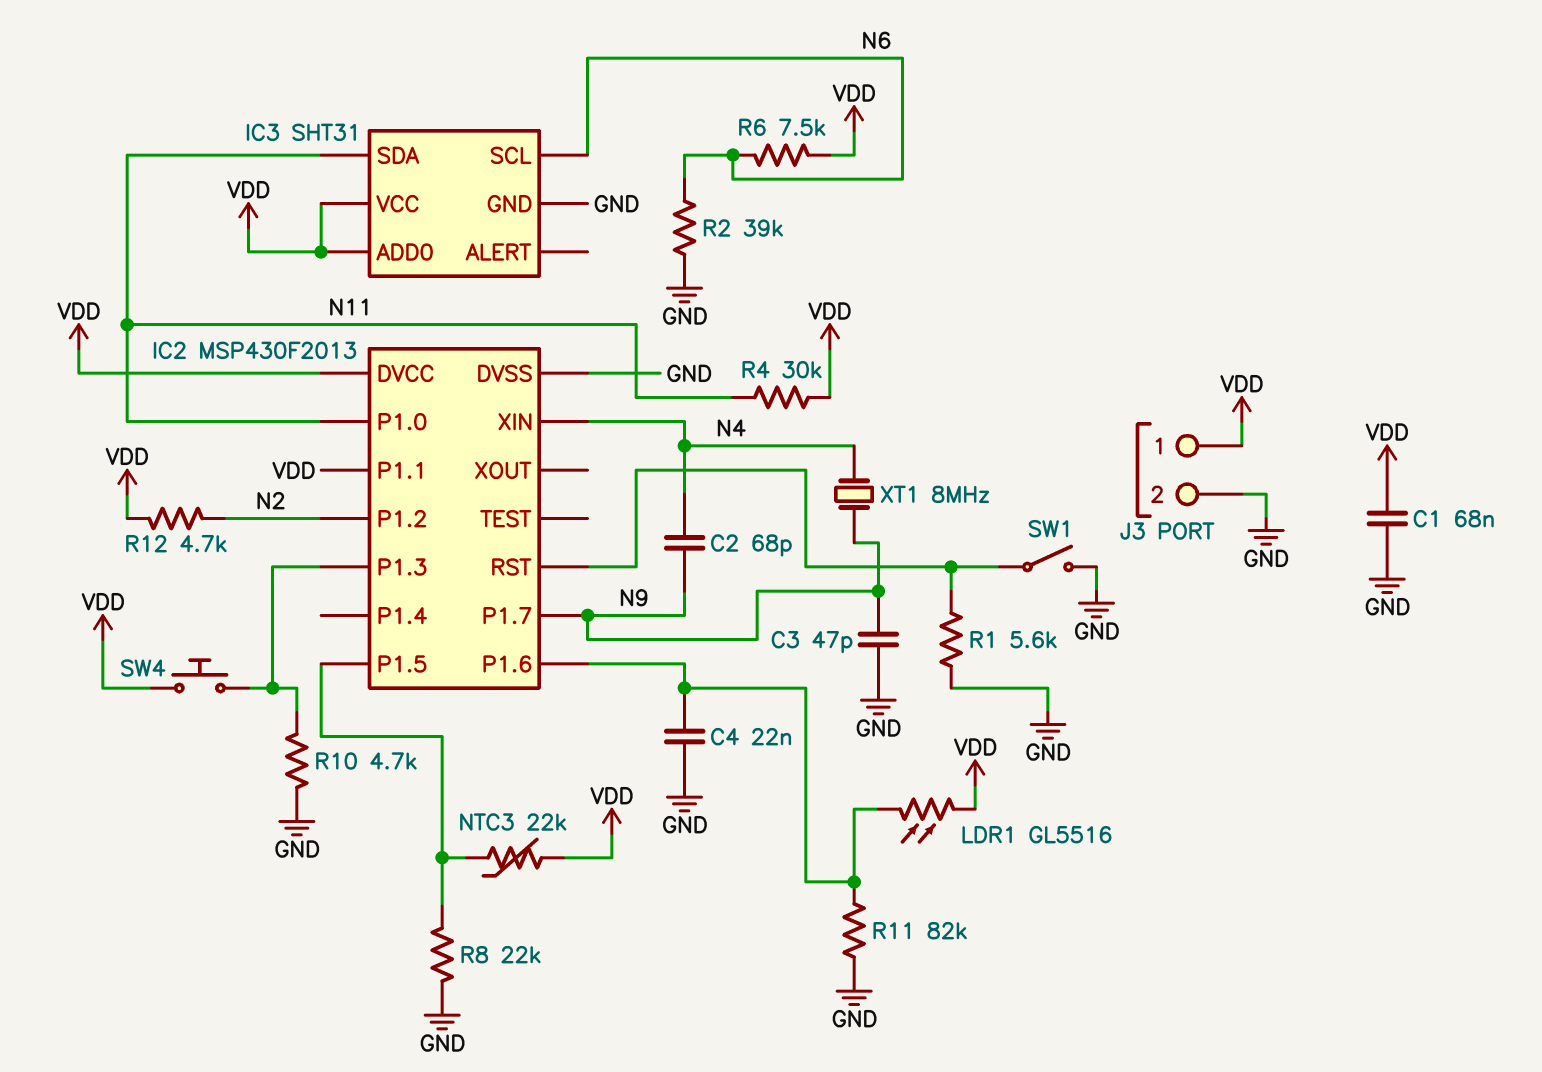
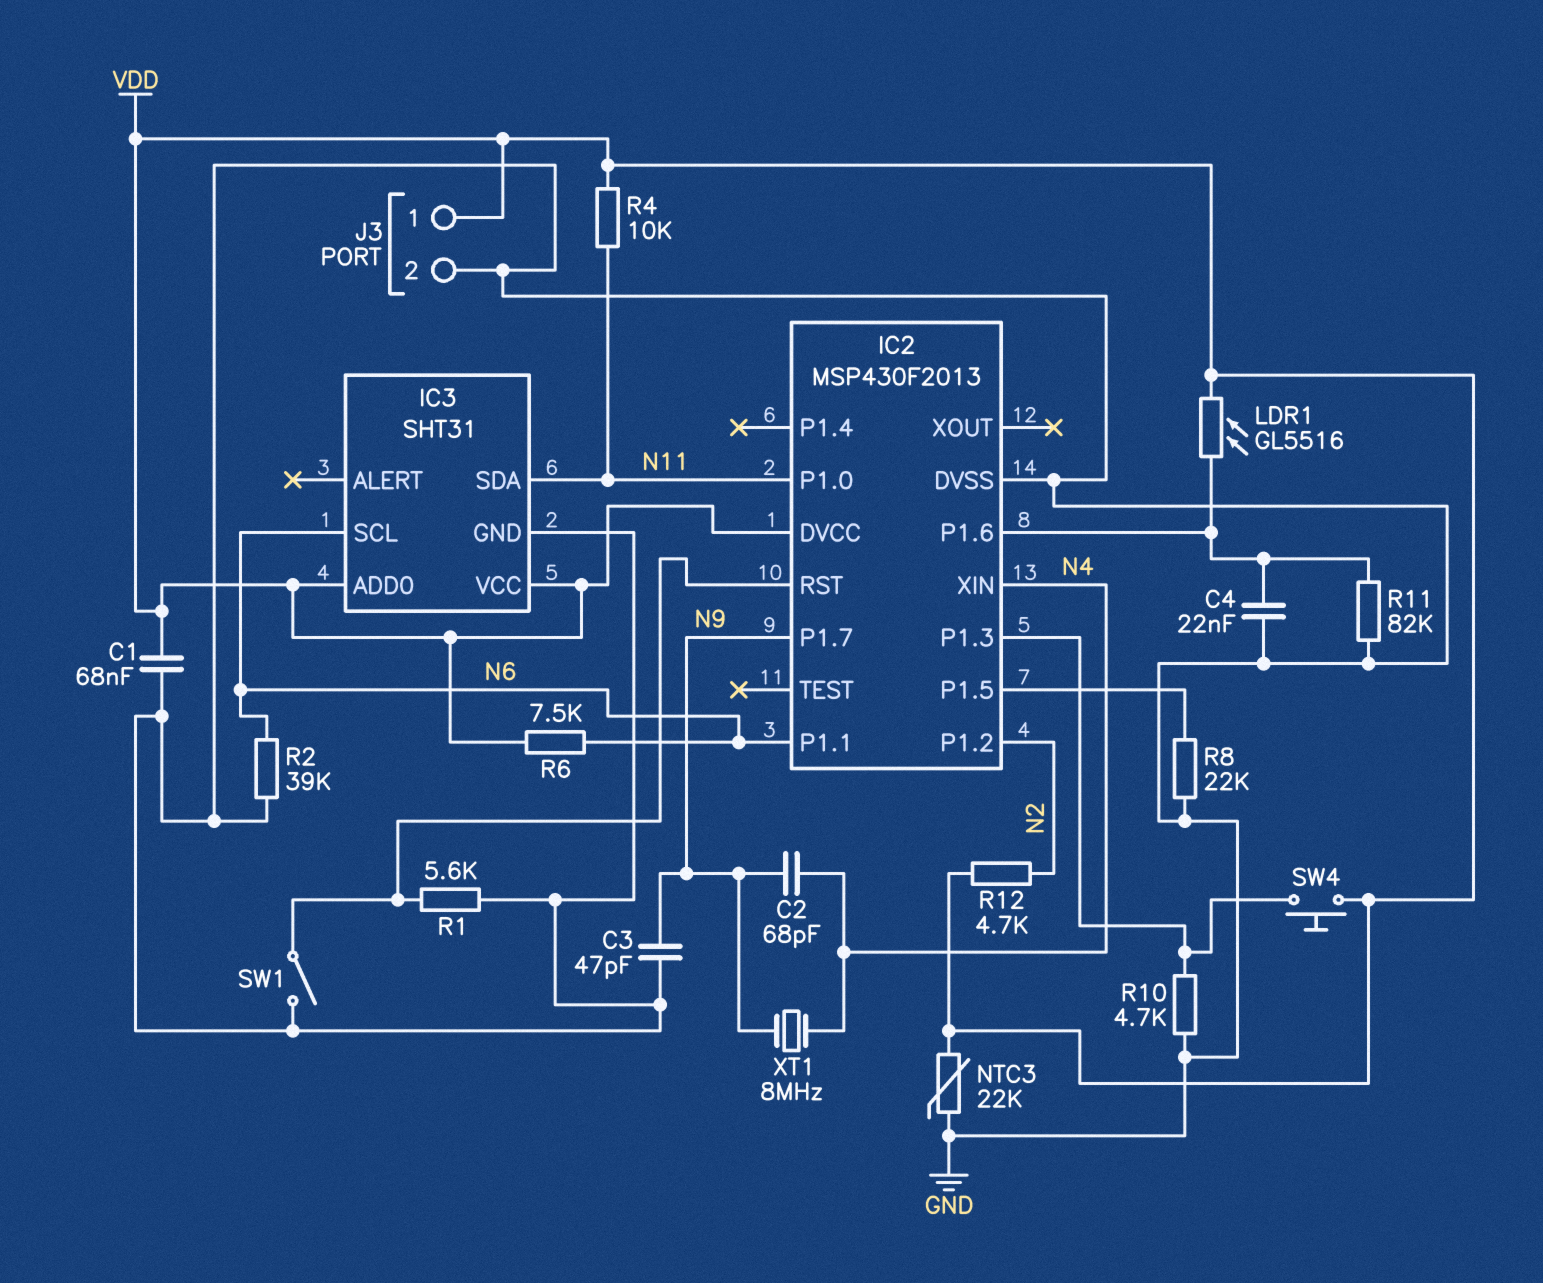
IC2 pin P1.1: VDD -> N6
NTC3: 22k (IC2/P1.5, VDD) -> 22k (GND, VDD)
R4: 30k (N11, VDD) -> 10k (N11, VDD)

